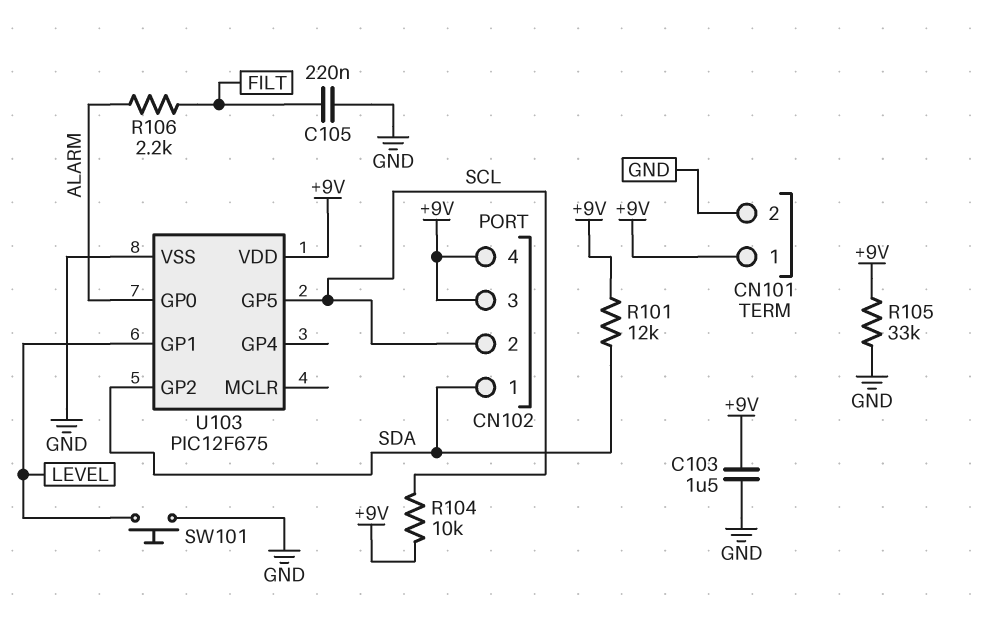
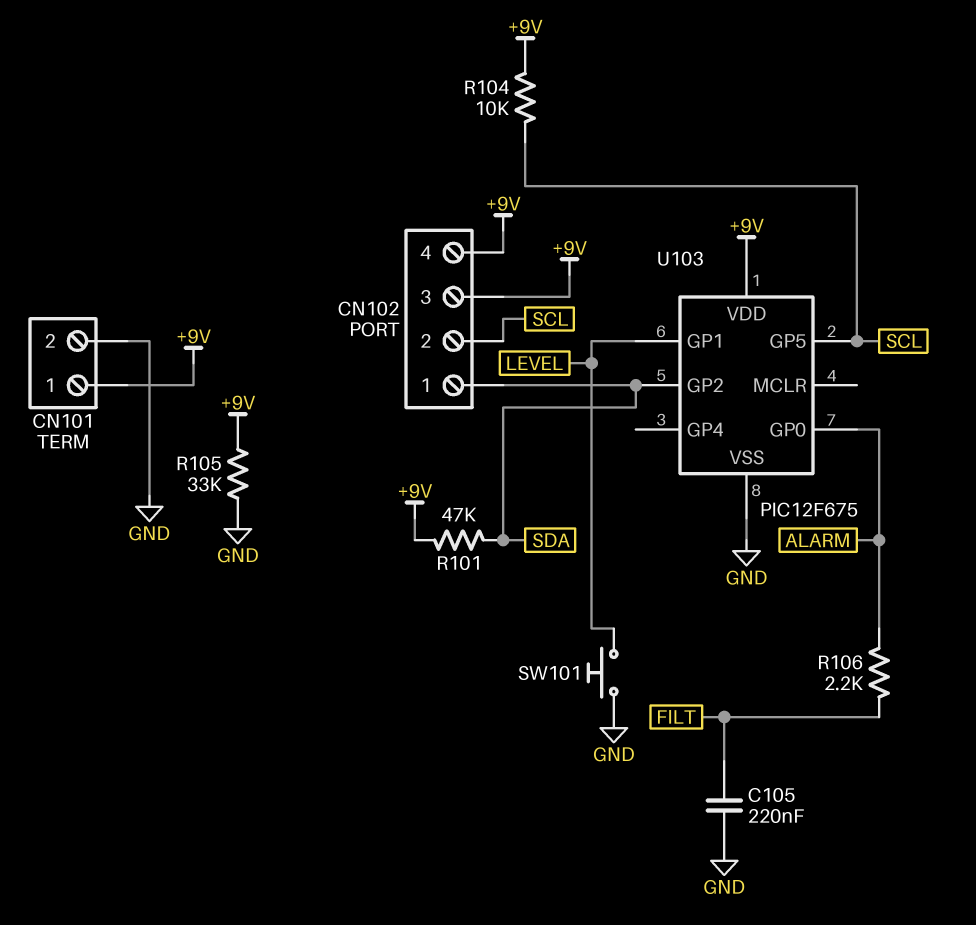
C103: 1.5uF (+9V, GND) -> none
R101: 12k (+9V, SDA) -> 47k (+9V, SDA)

